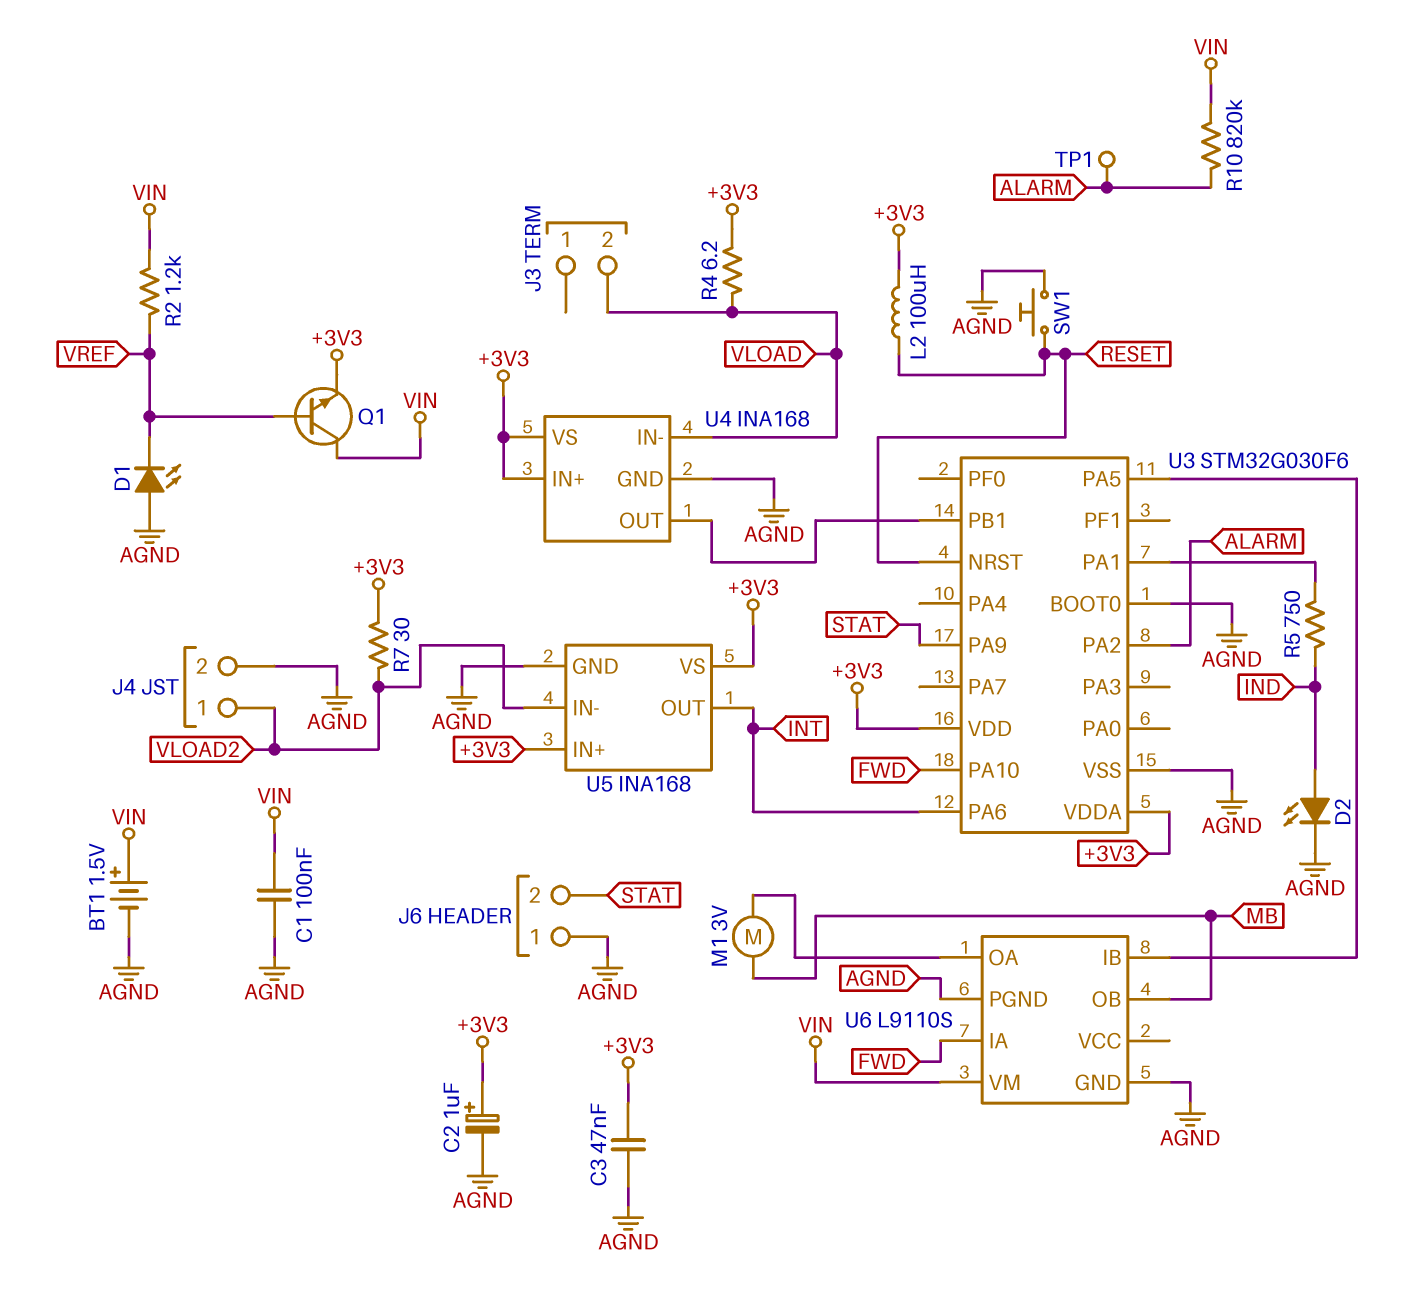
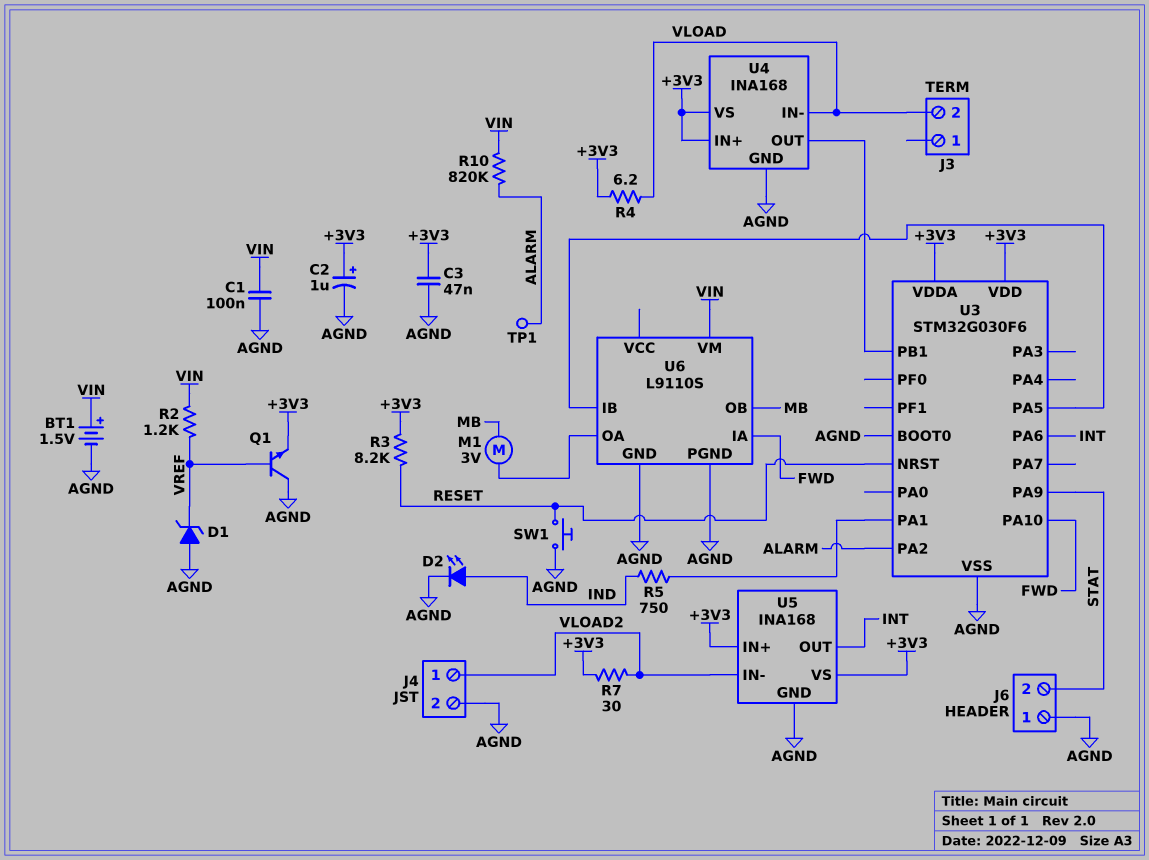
D1: LED (A AGND, K VREF) -> zener (A AGND, K VREF)
L2: 100uH (+3V3, RESET) -> none
Q1: NPN (B VREF, C VIN, E +3V3) -> NPN (B VREF, C AGND, E +3V3)
R3: none -> 8.2k (+3V3, RESET)

